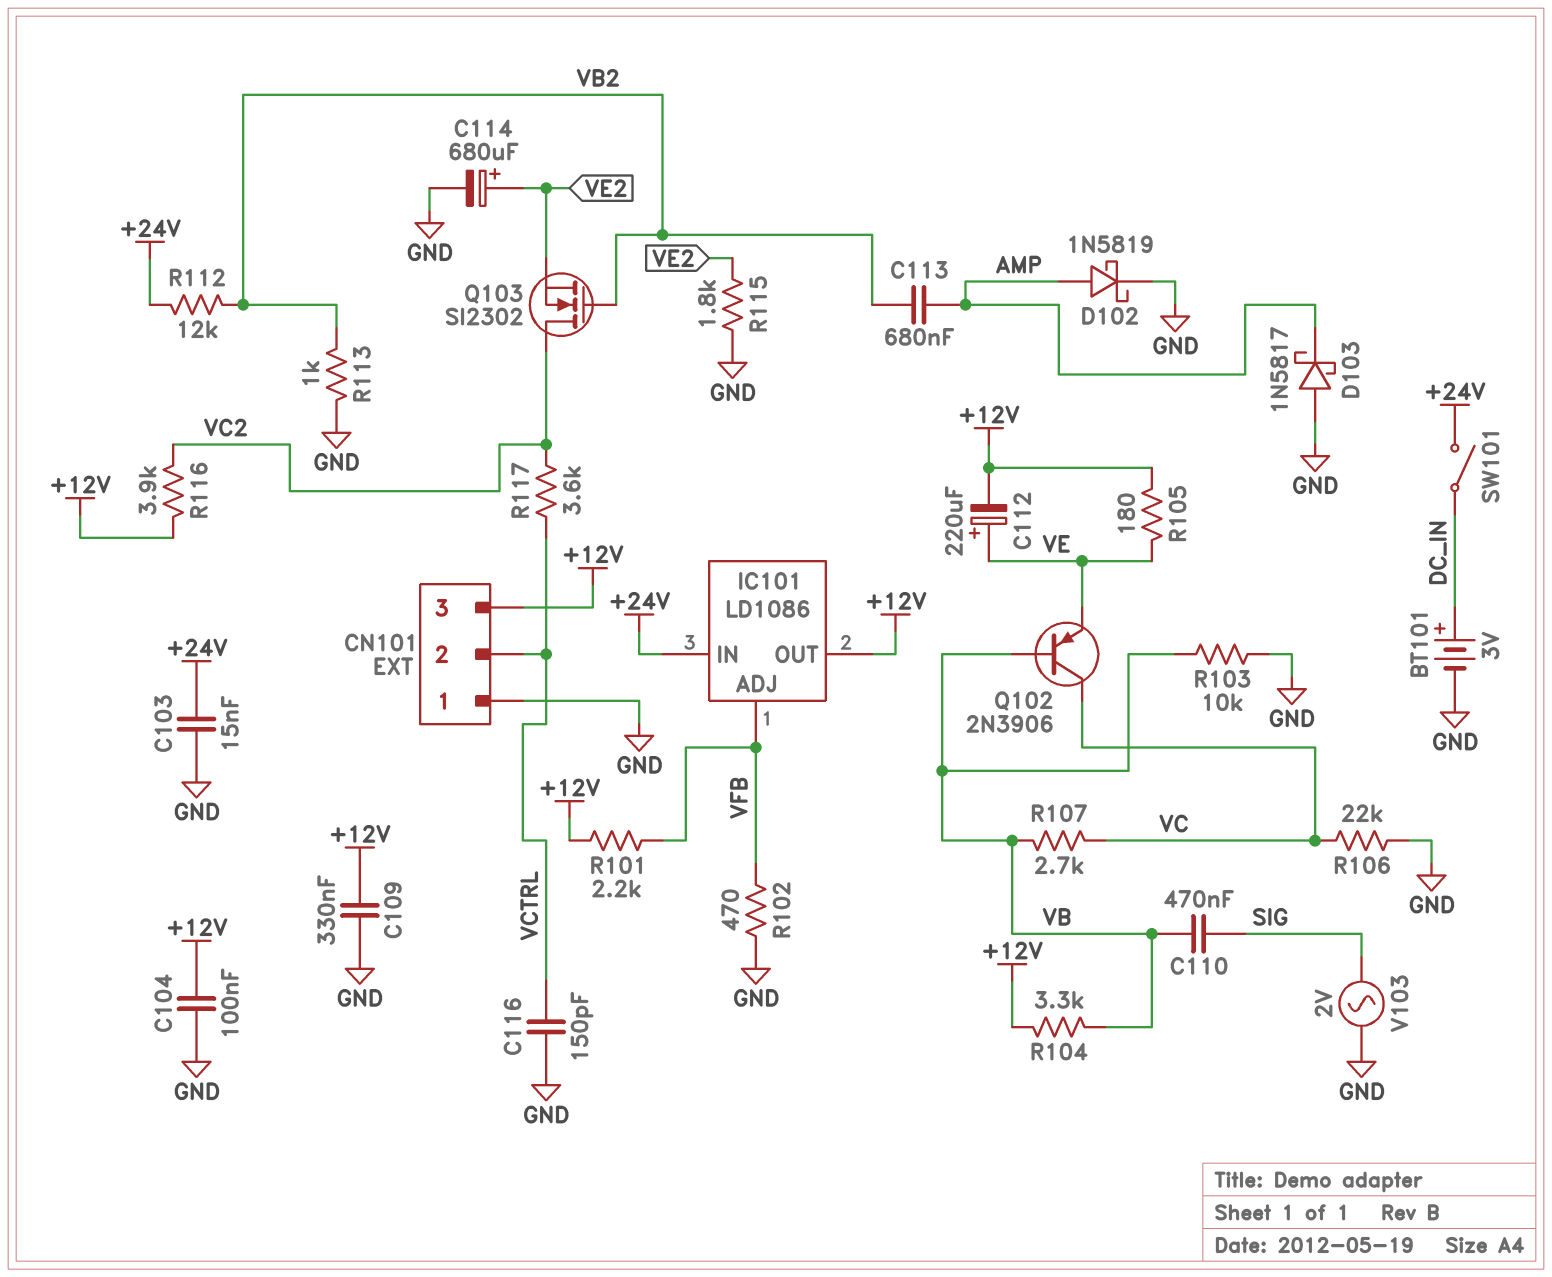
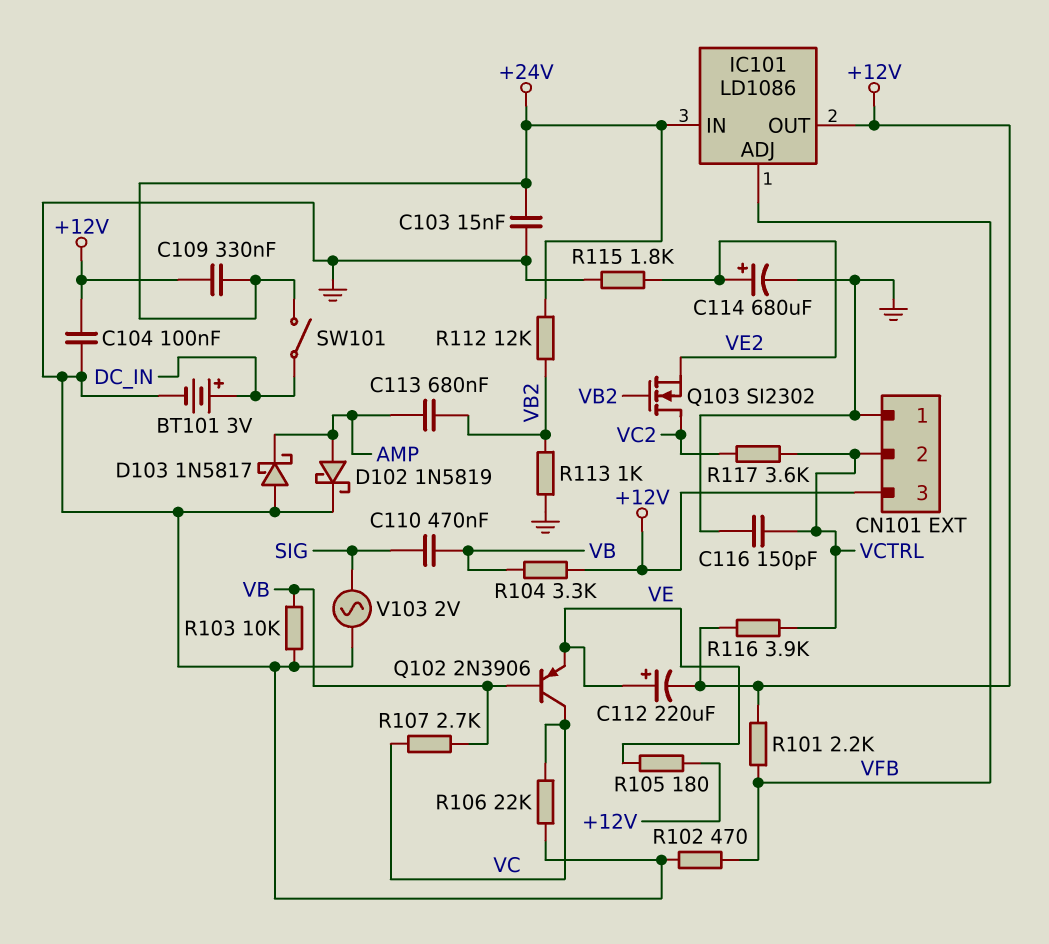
C109: 330nF (+12V, GND) -> 330nF (+12V, +24V)
R116: 3.9k (+12V, VC2) -> 3.9k (+12V, VCTRL)

